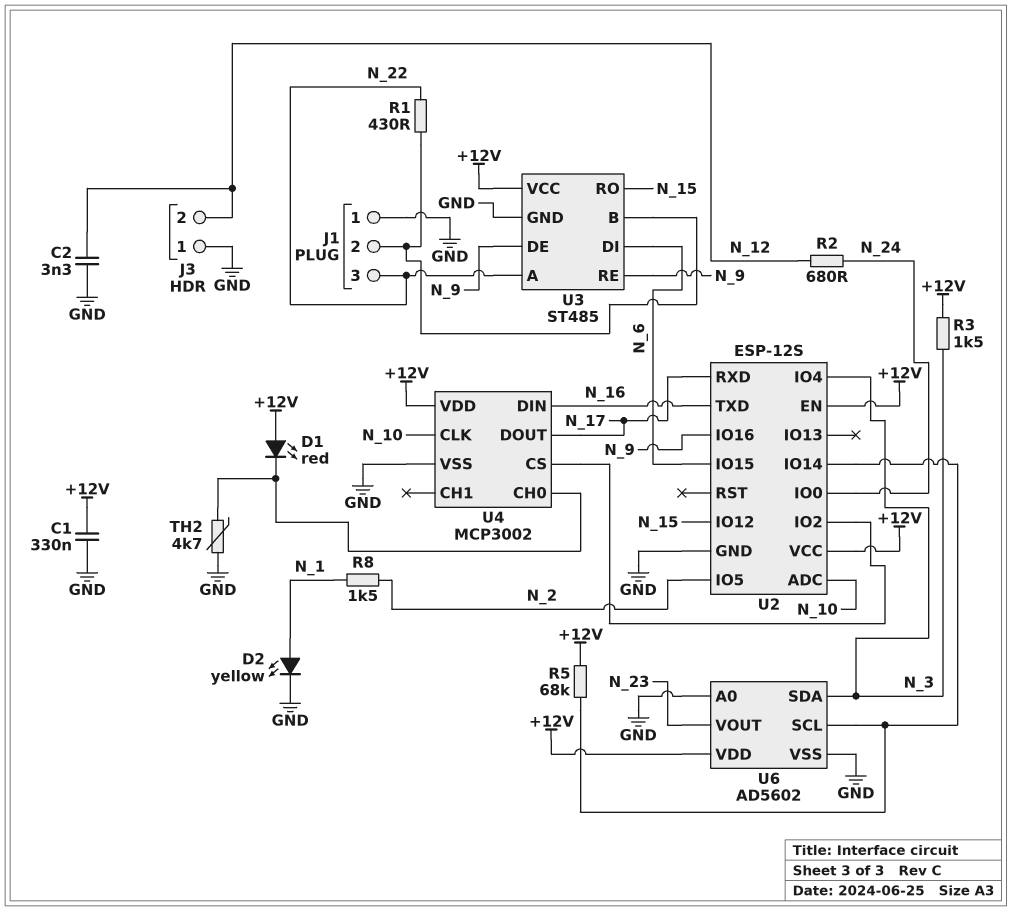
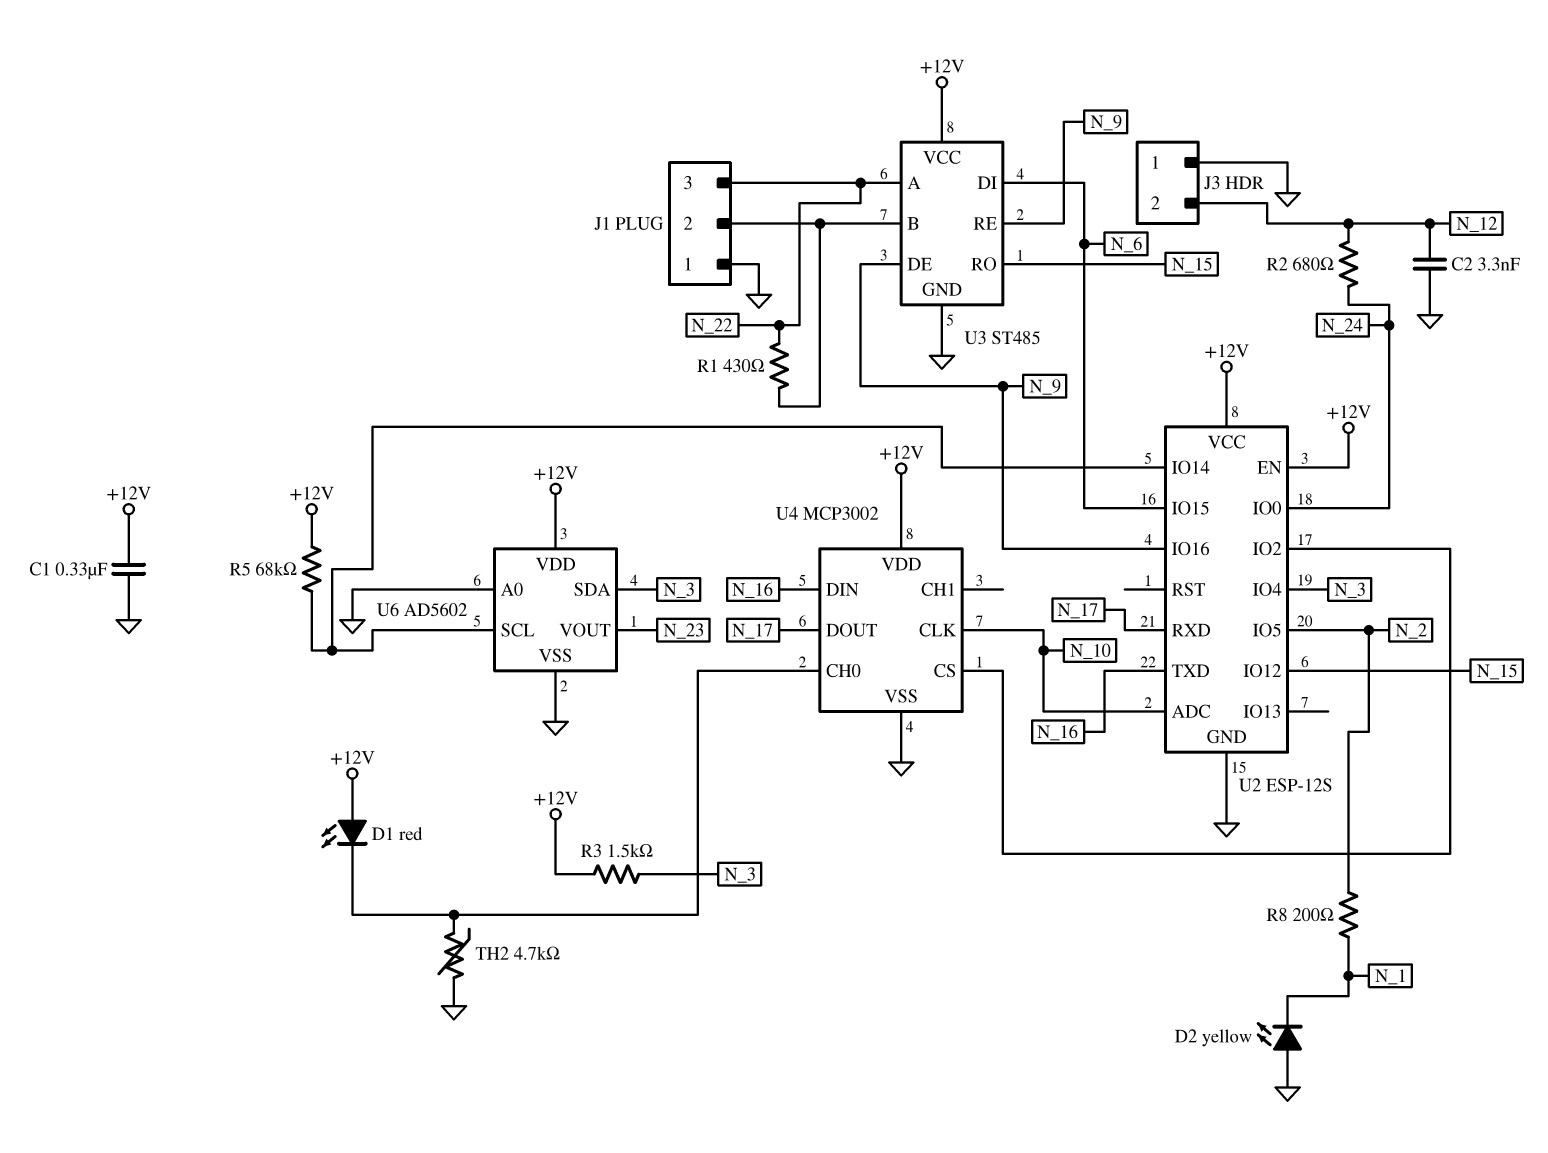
D2: LED yellow (A N_1, K GND) -> LED yellow (A GND, K N_1)
R8: 1.5k (N_1, N_2) -> 200 (N_1, N_2)

